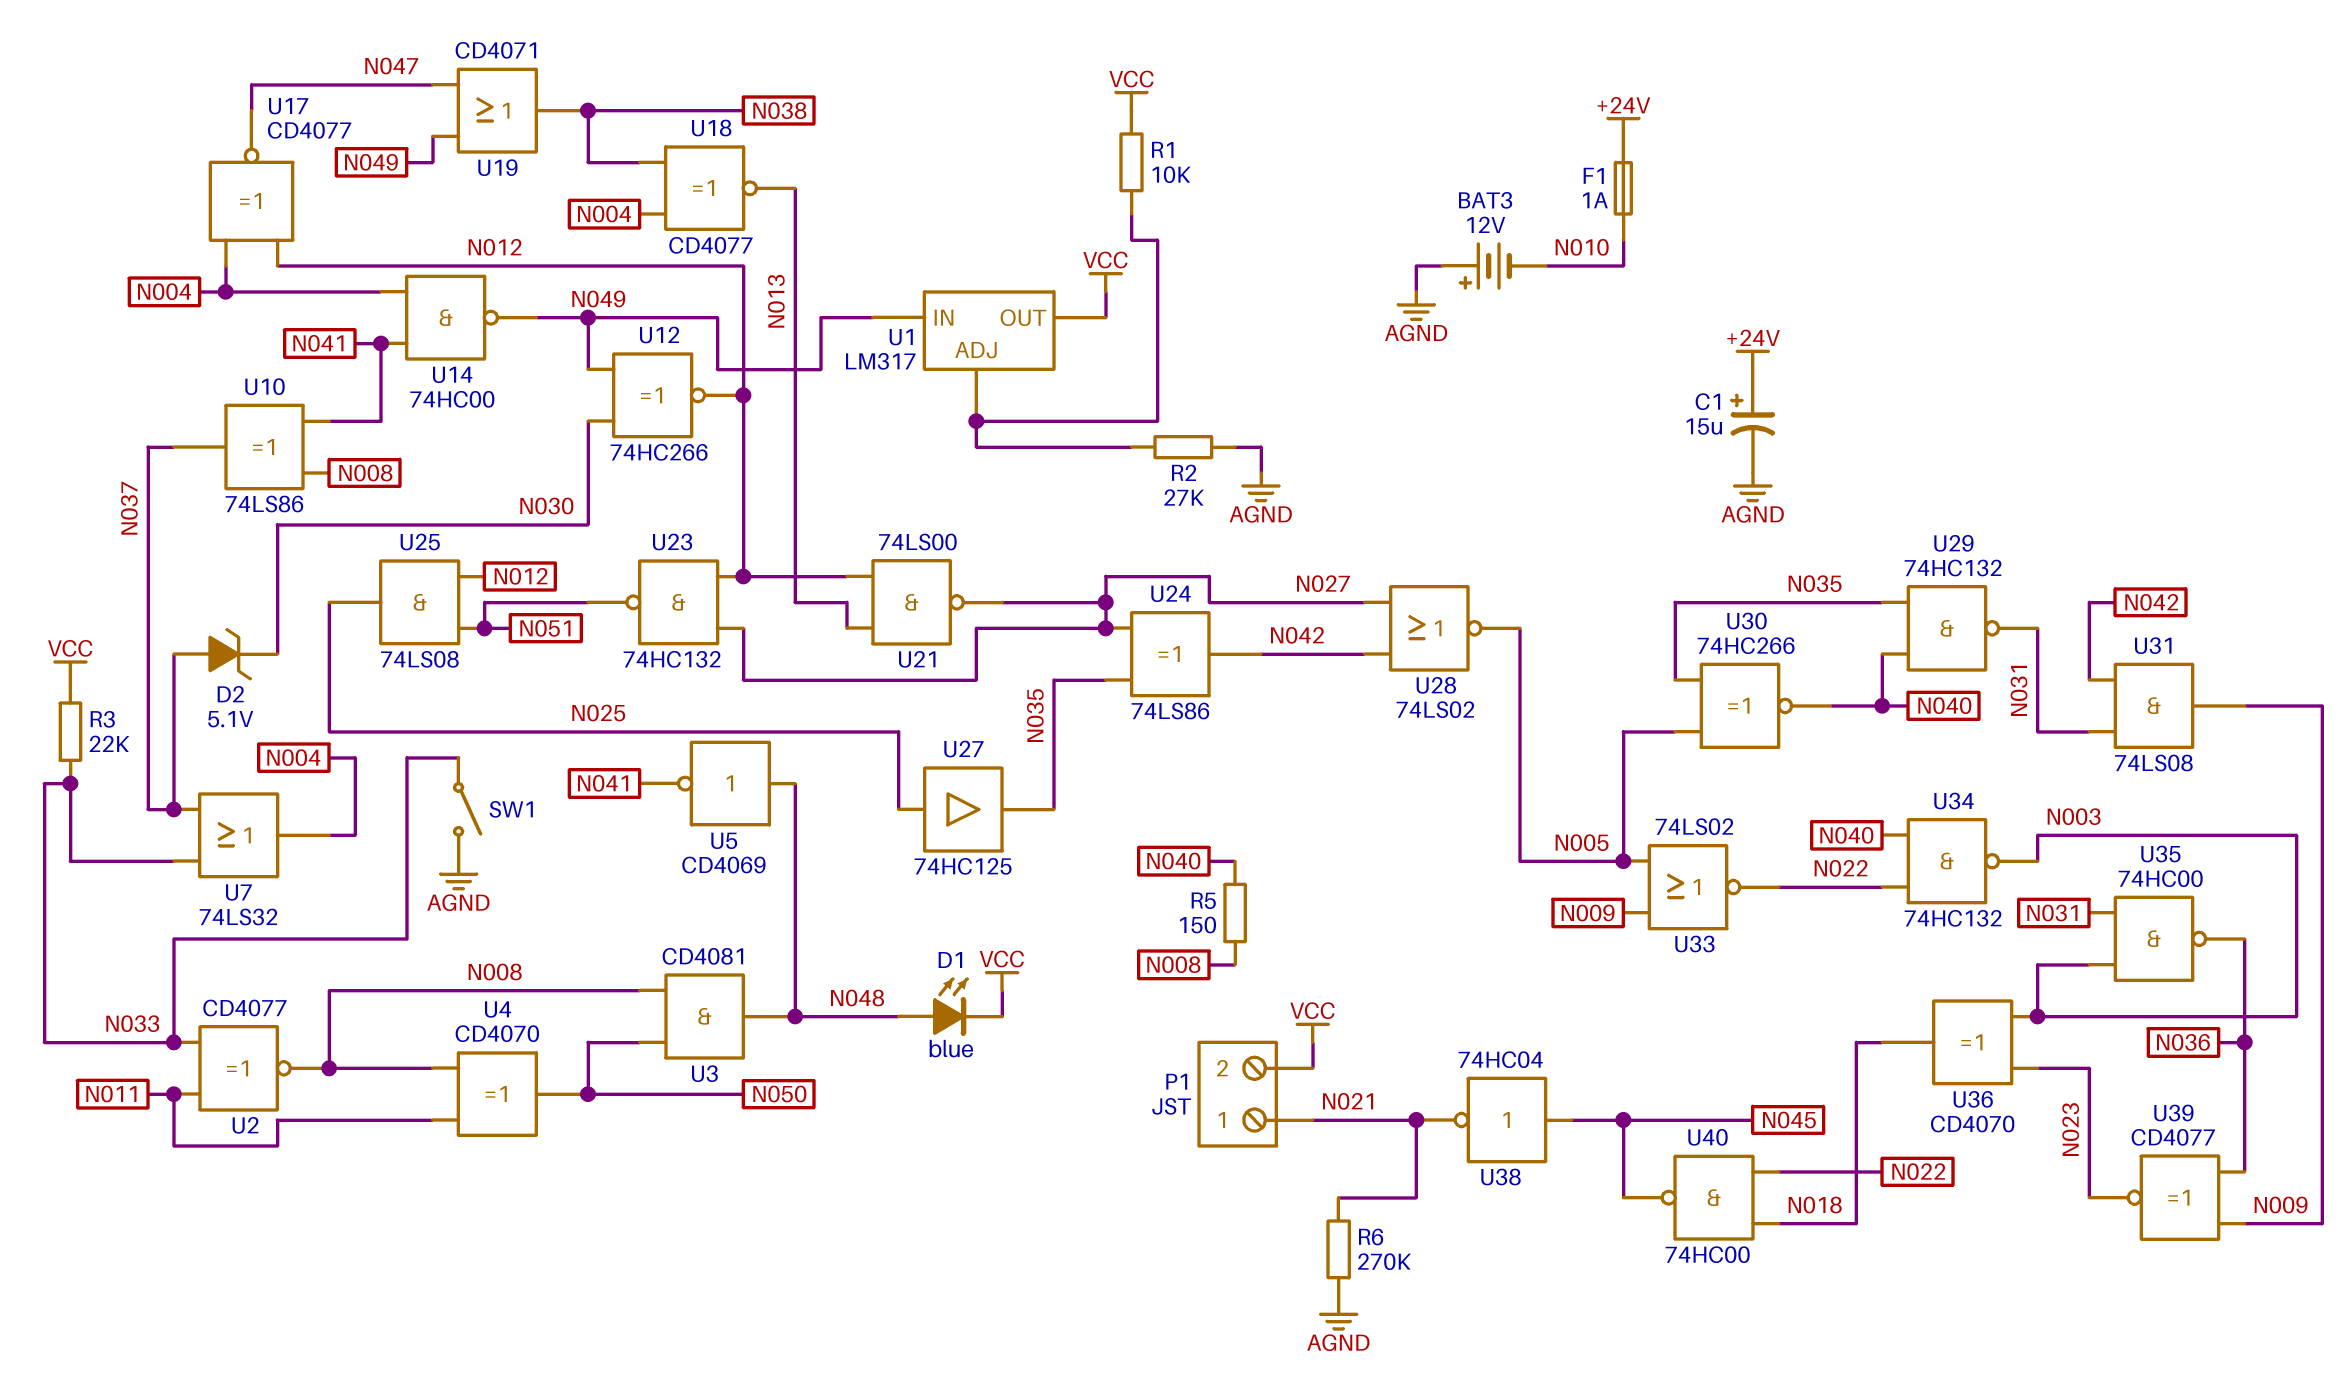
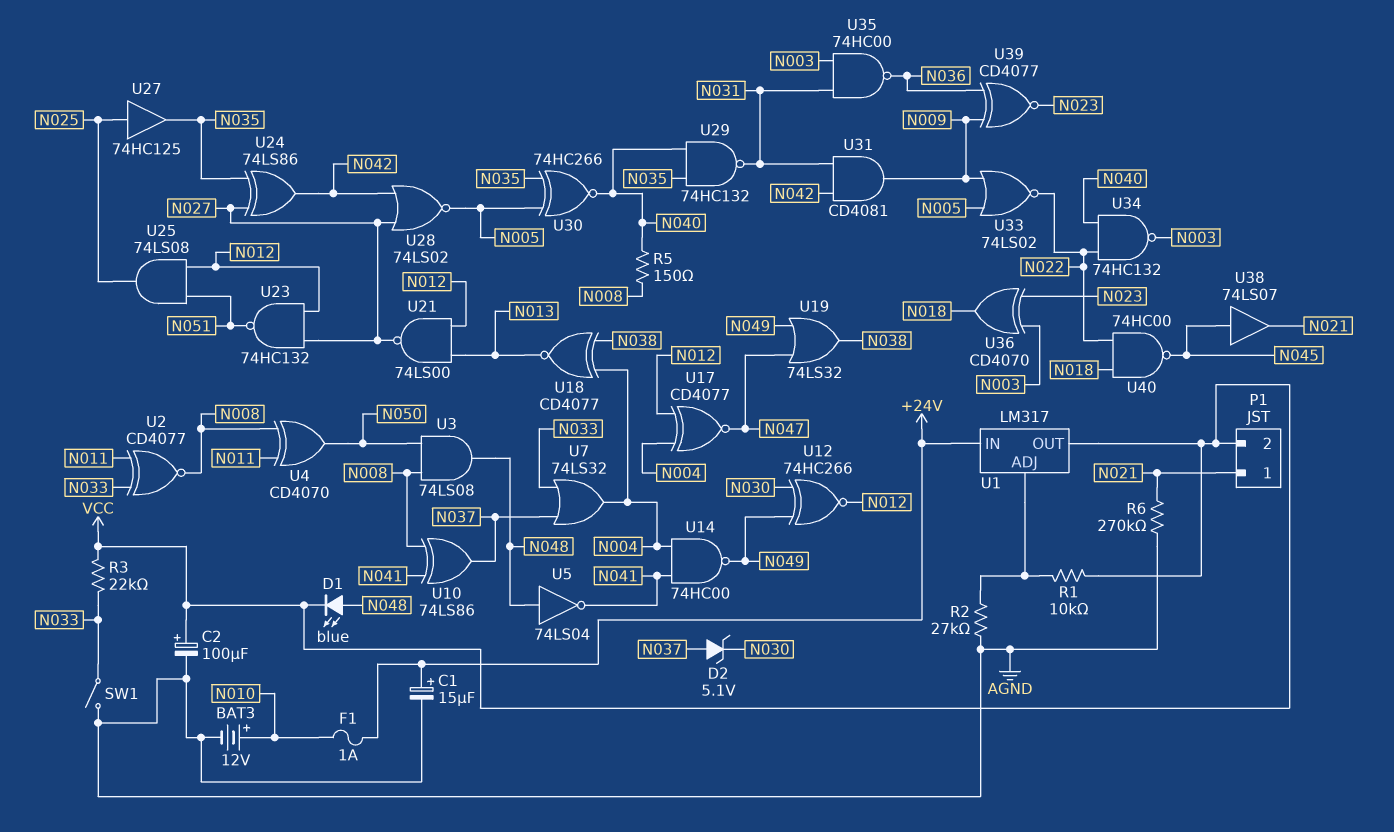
BAT3: 12V (plus AGND, minus N010) -> 12V (plus N010, minus AGND)
C2: none -> 100uF (plus VCC, minus AGND)
U1 pin IN: N049 -> +24V
U3: AND CD4081 (in N008, in N050, out N048) -> AND 74LS08 (in N008, in N050, out N048)
U5: NOT CD4069 (in N048, out N041) -> NOT 74LS04 (in N048, out N041)
U19: OR CD4071 (in N047, in N049, out N038) -> OR 74LS32 (in N047, in N049, out N038)
U31: AND 74LS08 (in N031, in N042, out N009) -> AND CD4081 (in N031, in N042, out N009)
U38: NOT 74HC04 (in N045, out N021) -> buffer 74LS07 (in N045, out N021)

